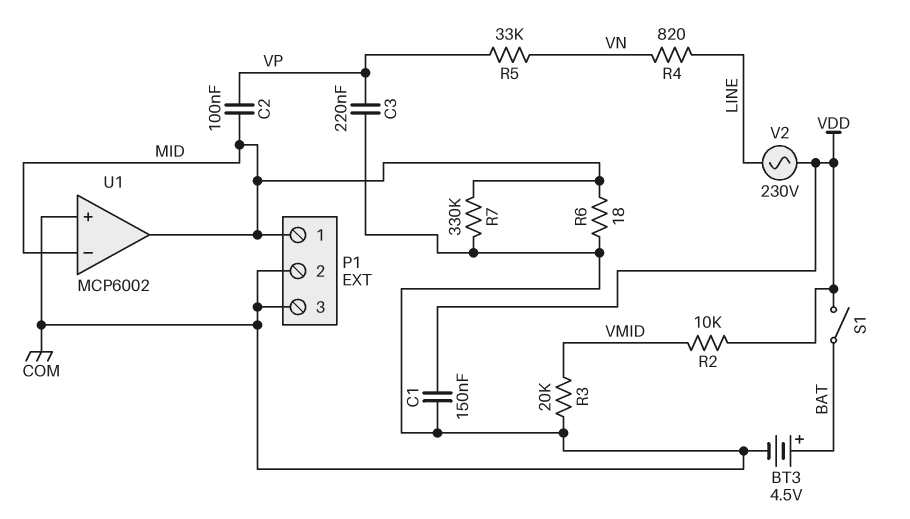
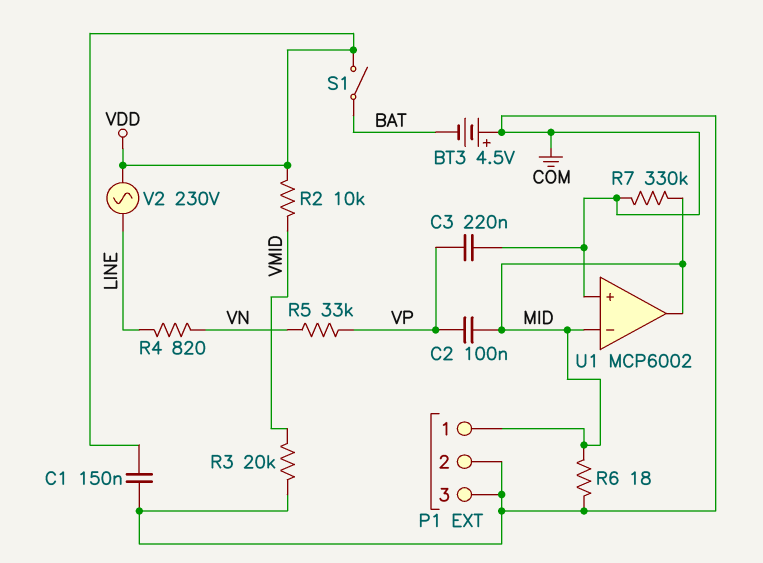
BT3: 4.5V (plus BAT, minus COM) -> 4.5V (plus COM, minus BAT)

